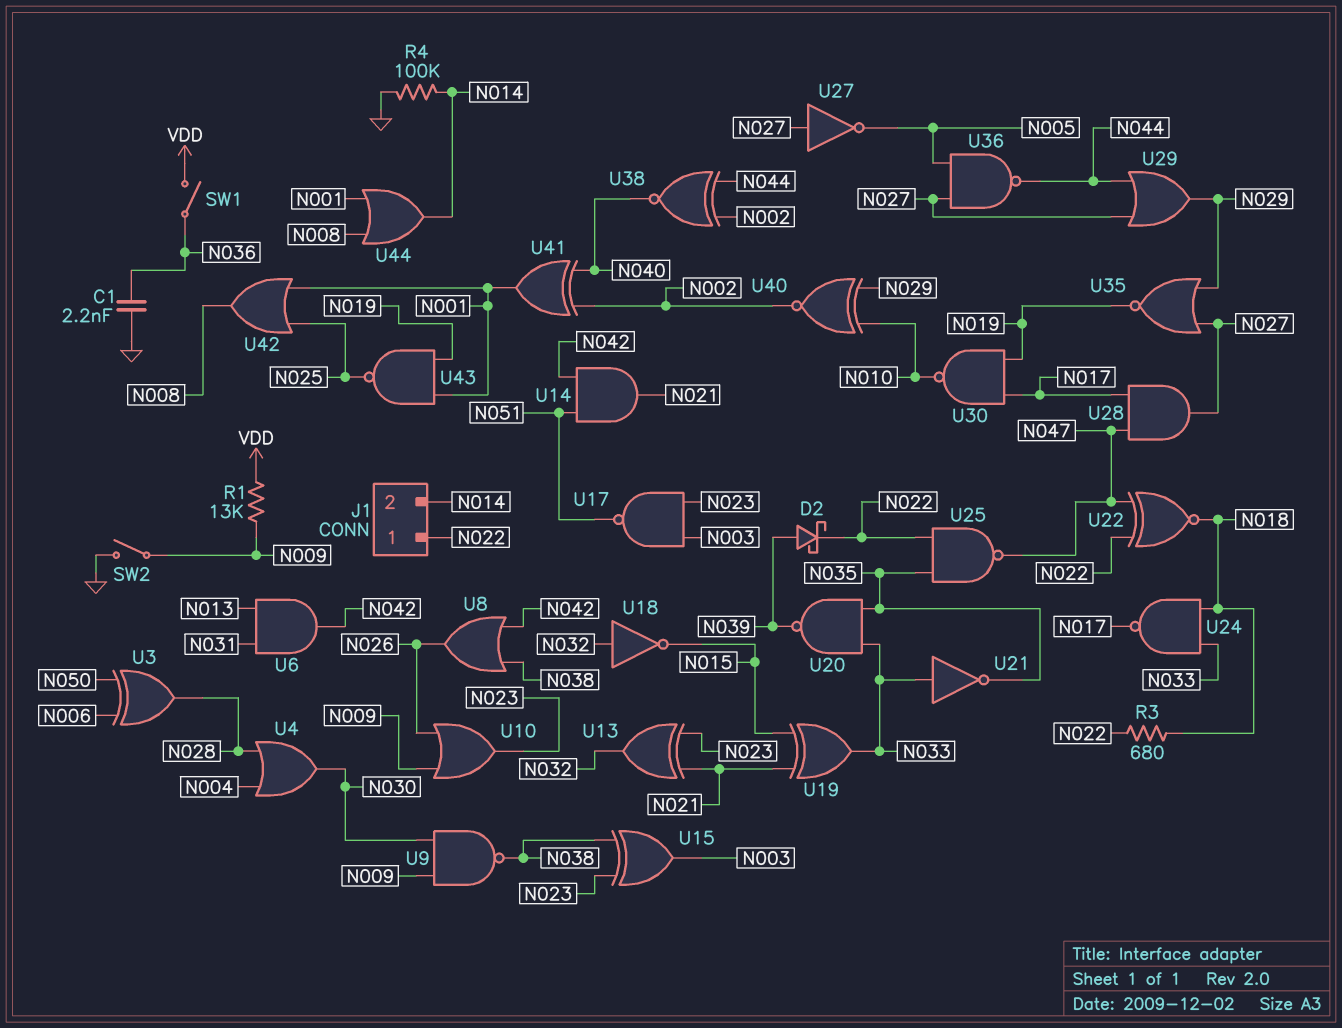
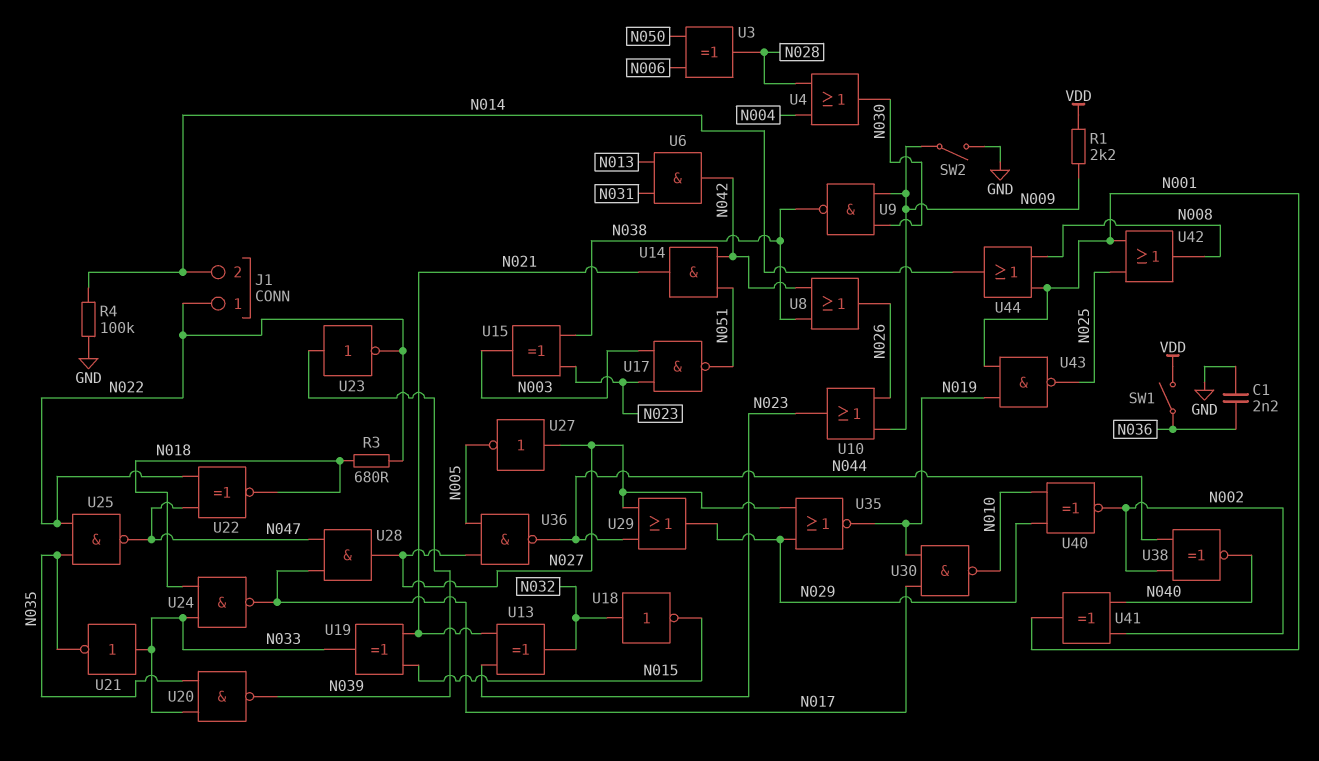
D2: schottky (A N039, K N022) -> none
R1: 13k (N009, VDD) -> 2.2k (N009, VDD)
U23: none -> NOT (in N039, out N022)

